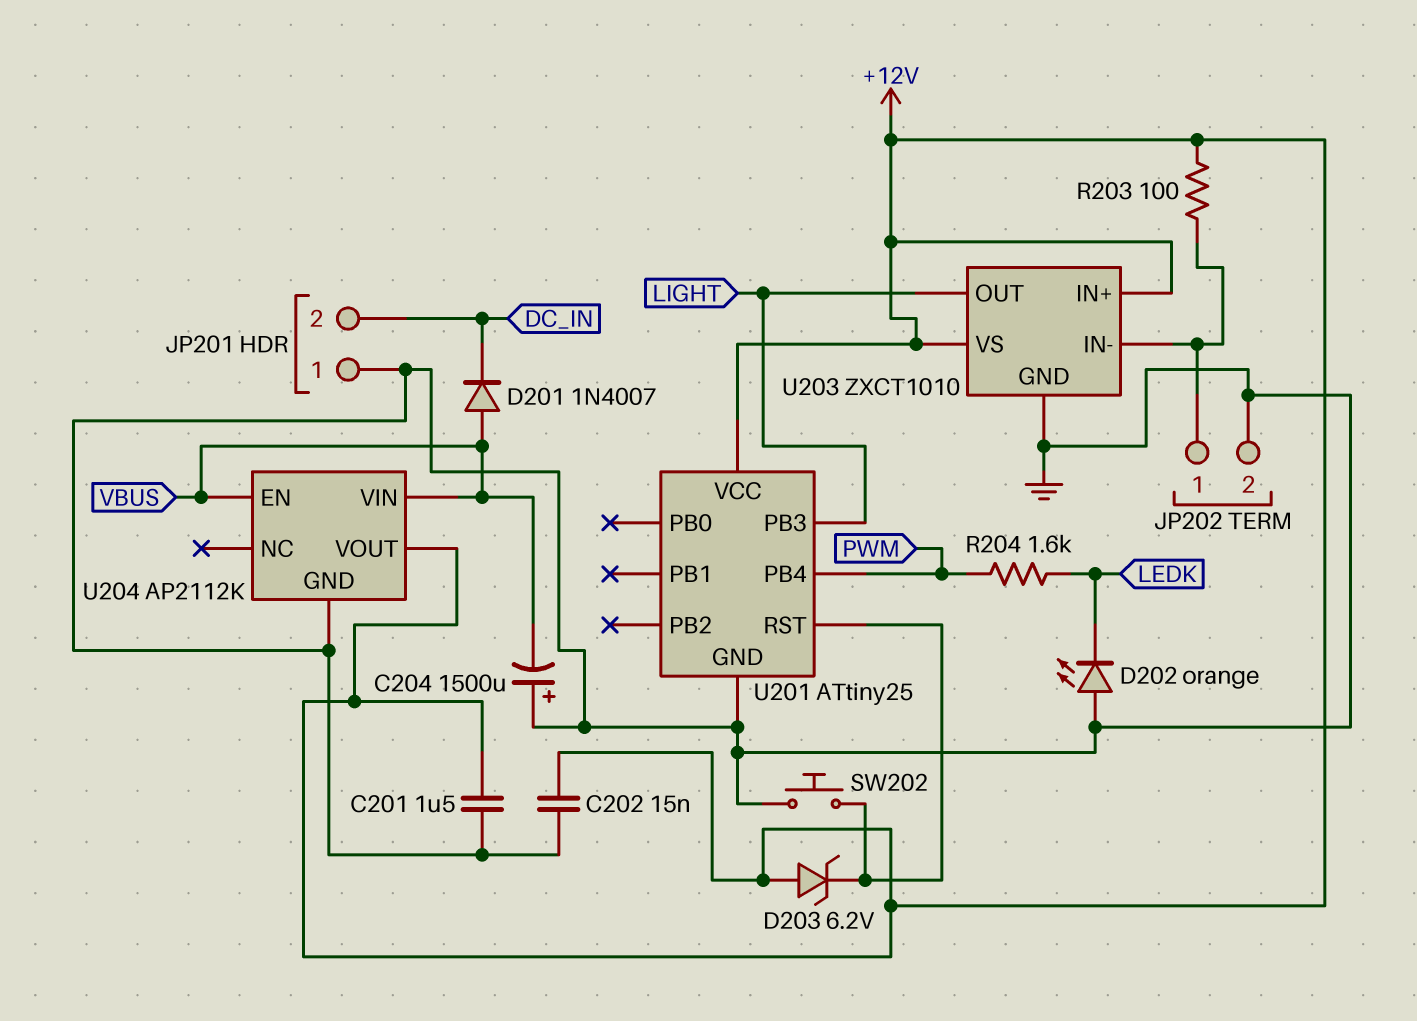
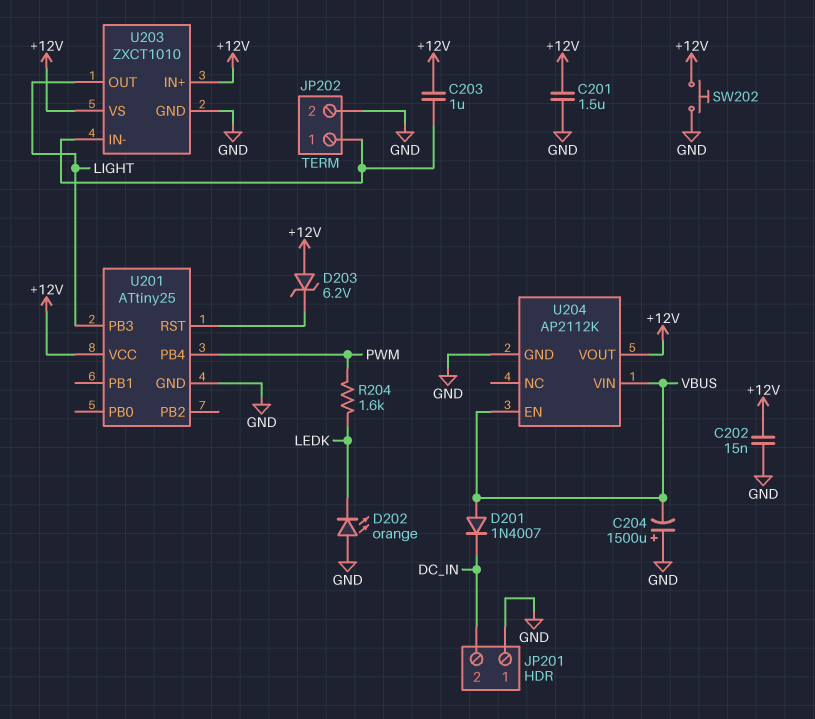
C203: none -> 1uF (+12V, JP202/1)
R203: 100 (+12V, JP202/1) -> none
SW202: button (GND, U201/RST) -> button (+12V, GND)

